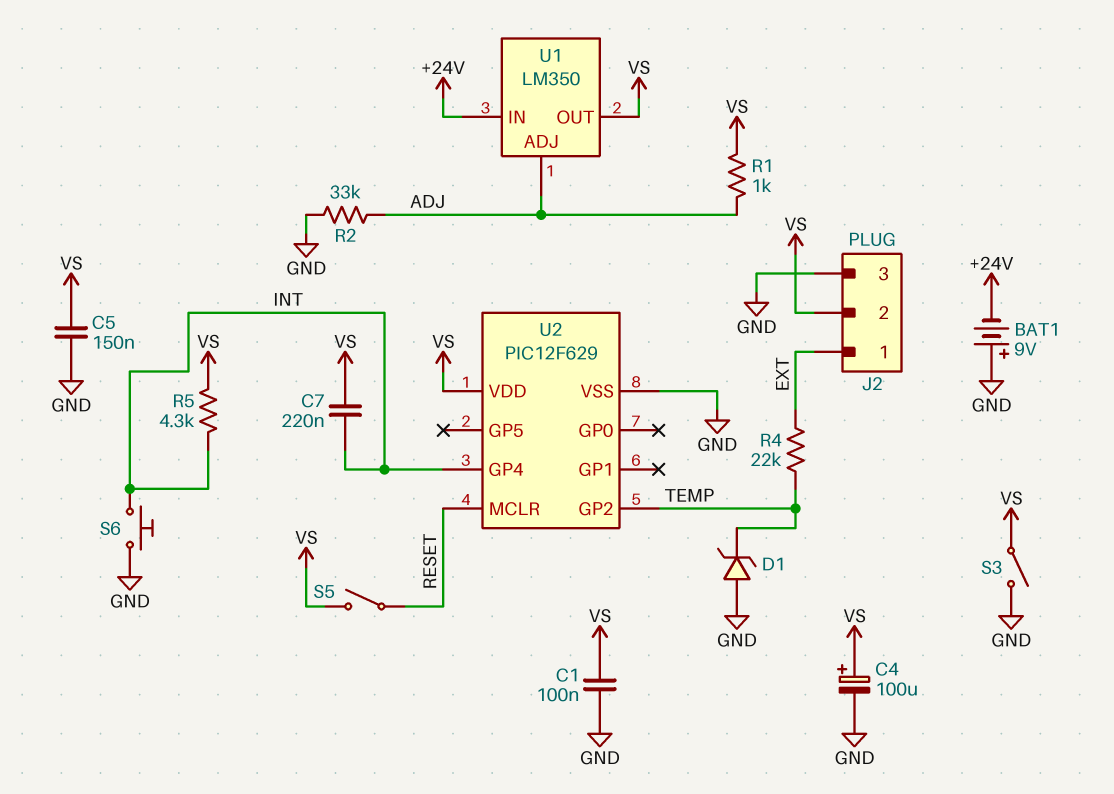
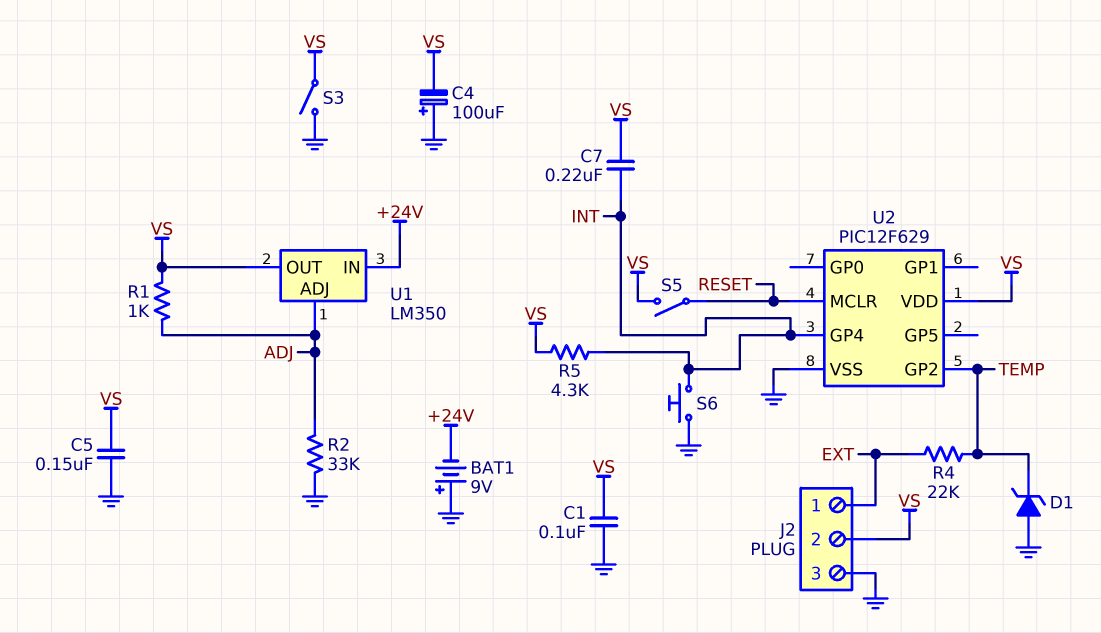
C4: 100uF (plus VS, minus GND) -> 100uF (plus GND, minus VS)

